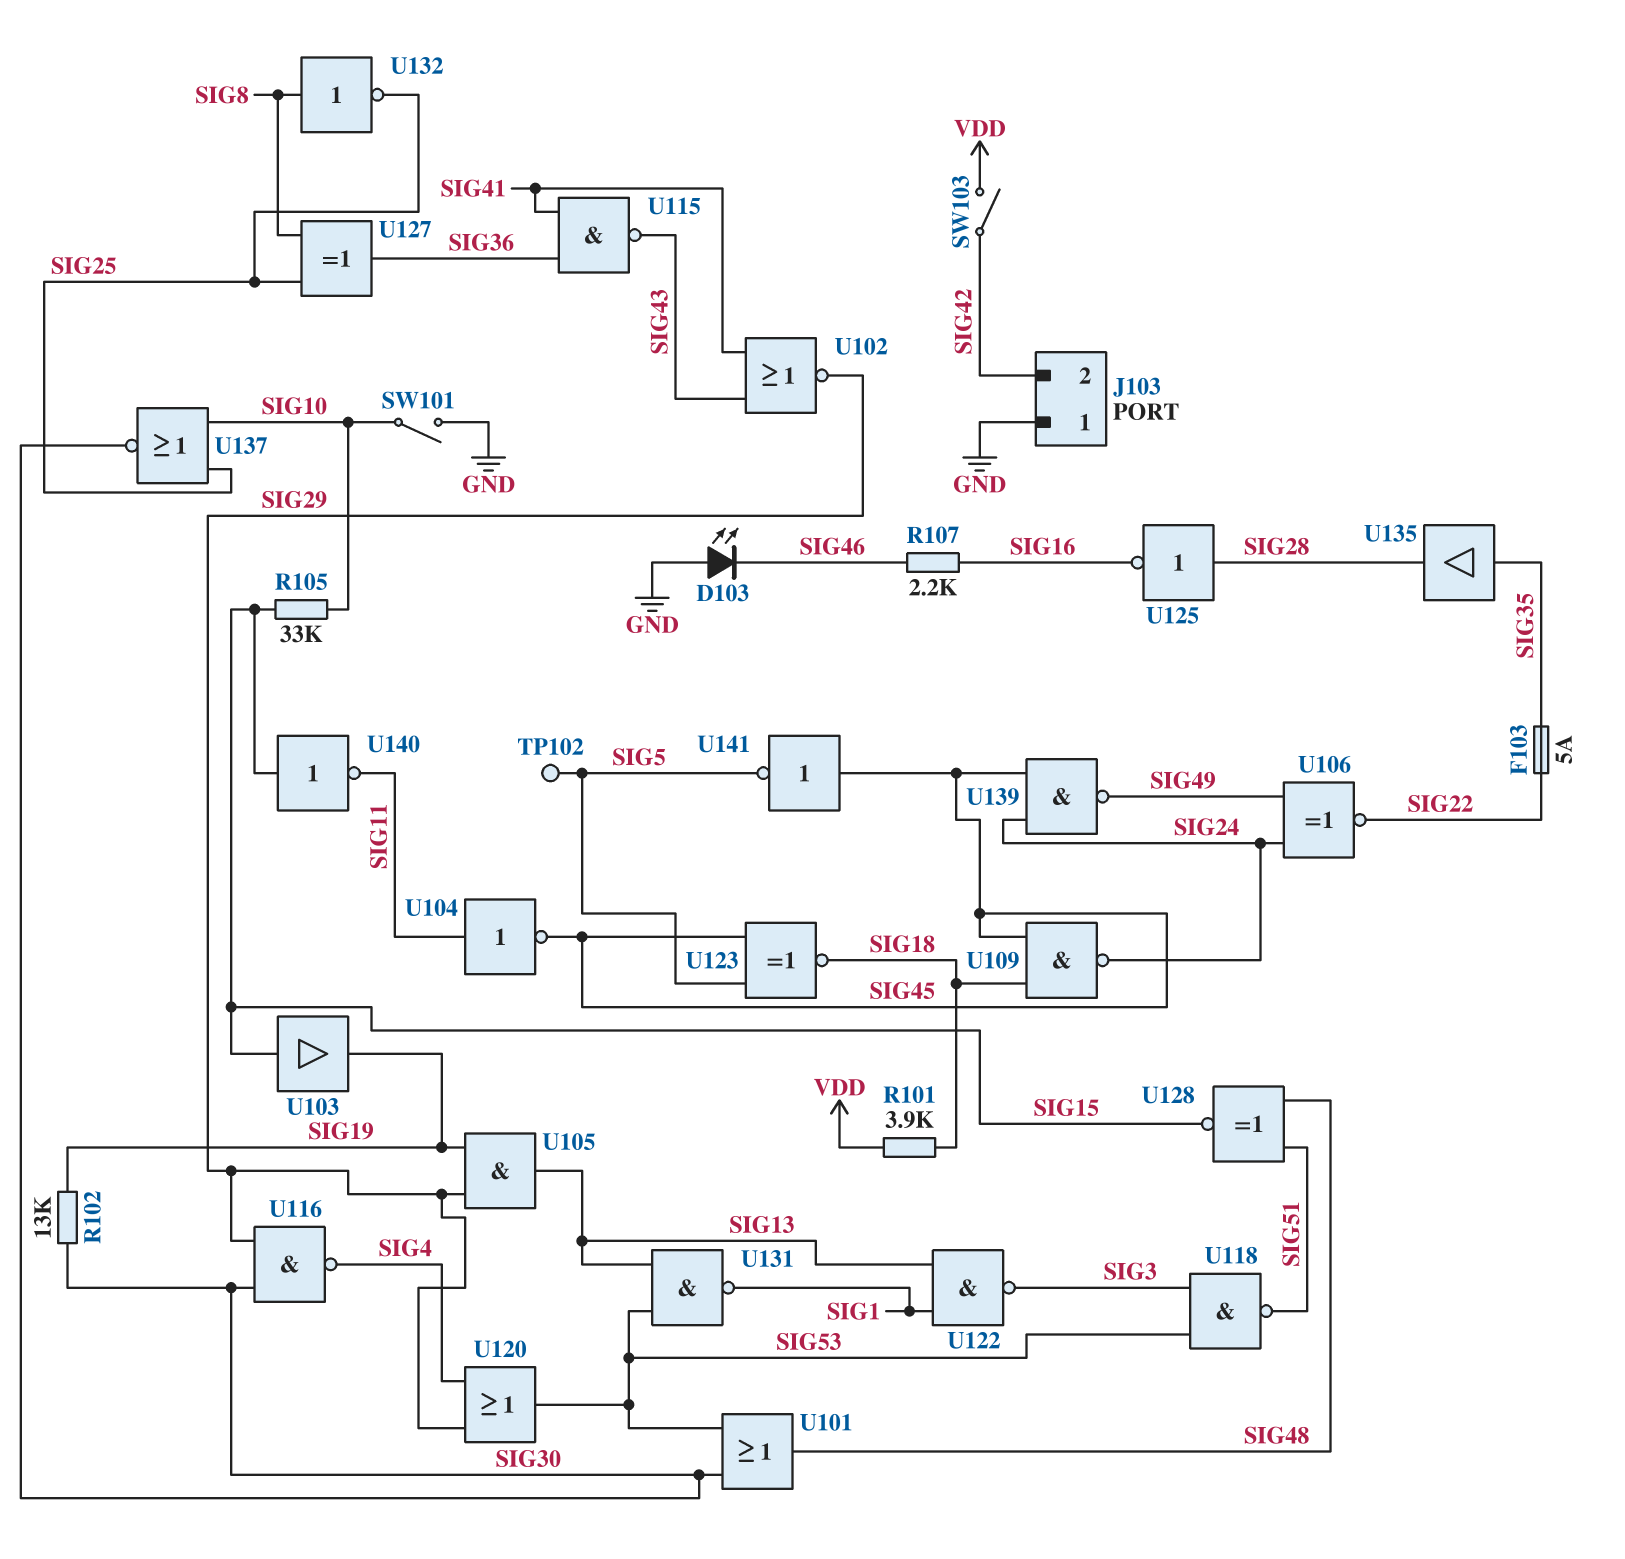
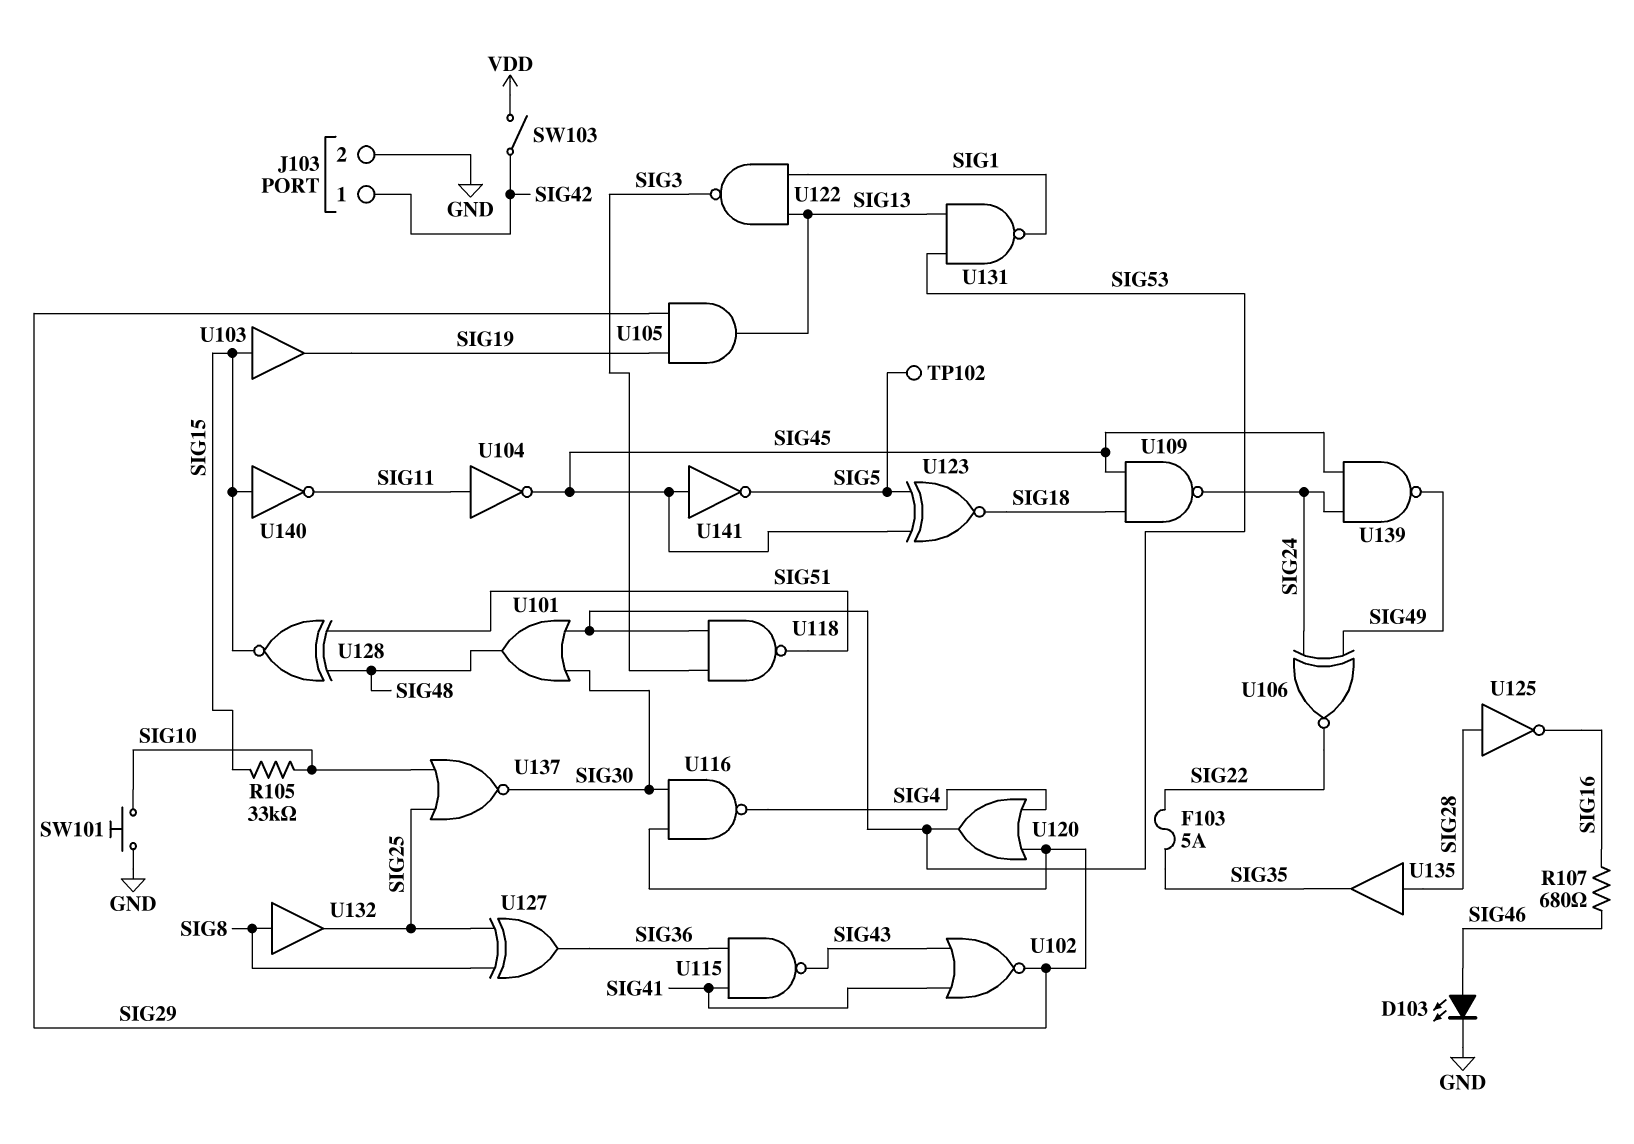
D103: LED (A GND, K SIG46) -> LED (A SIG46, K GND)
J103 pin 1: GND -> SIG42
J103 pin 2: SIG42 -> GND
R101: 3.9k (SIG18, VDD) -> none
R102: 13k (SIG19, SIG30) -> none
R107: 2.2k (SIG16, SIG46) -> 680 (SIG16, SIG46)
SW101: switch (GND, SIG10) -> button (GND, SIG10)
U132: NOT (in SIG8, out SIG25) -> buffer (in SIG8, out SIG25)
U135: buffer (in SIG35, out SIG28) -> buffer (in SIG28, out SIG35)

